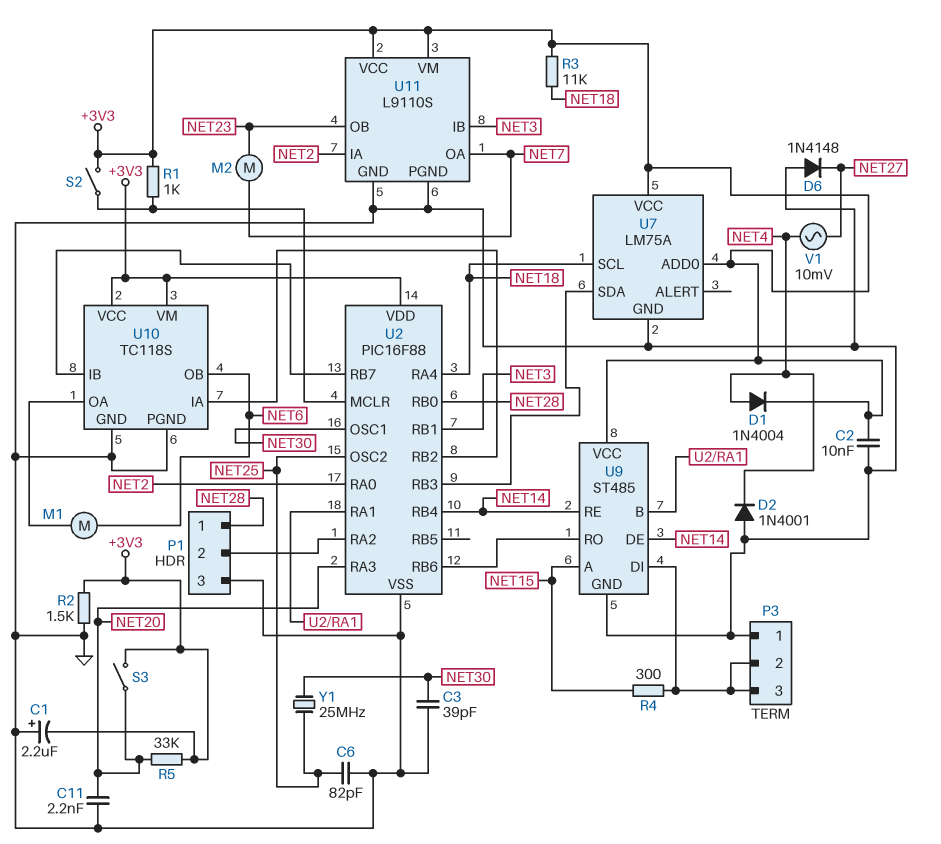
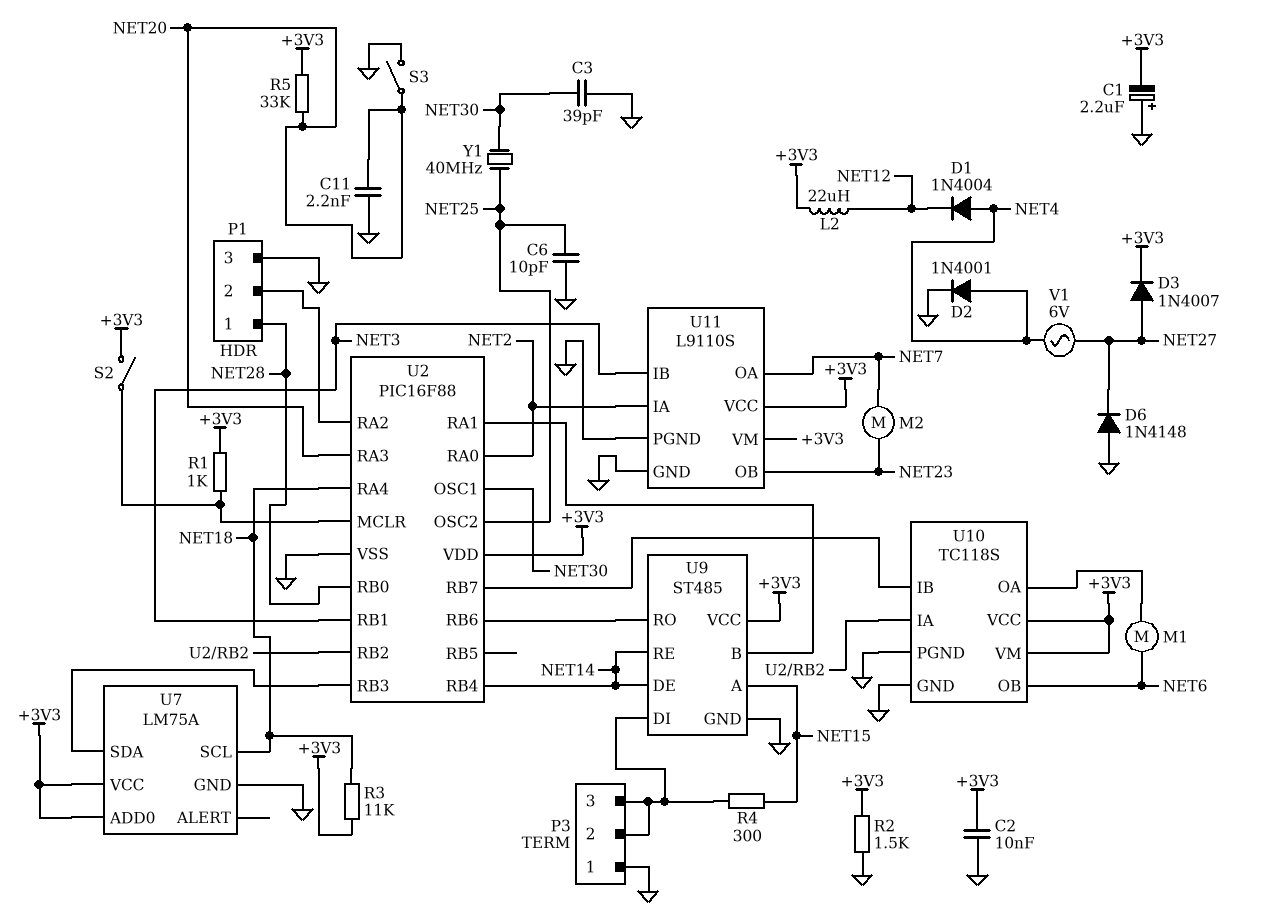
C6: 82pF (GND, NET25) -> 10pF (GND, NET25)
D1: diode 1N4004 (A NET4, K +3V3) -> diode 1N4004 (A NET4, K NET12)
D2: diode 1N4001 (A GND, K NET4) -> diode 1N4001 (A NET4, K GND)
D3: none -> diode 1N4007 (A NET27, K +3V3)
L2: none -> 22uH (+3V3, NET12)
S3: switch (+3V3, NET20) -> switch (GND, NET20)
V1: AC 10mV (NET4, NET27) -> AC 6V (NET4, NET27)
Y1: 25MHz (NET25, NET30) -> 40MHz (NET25, NET30)

